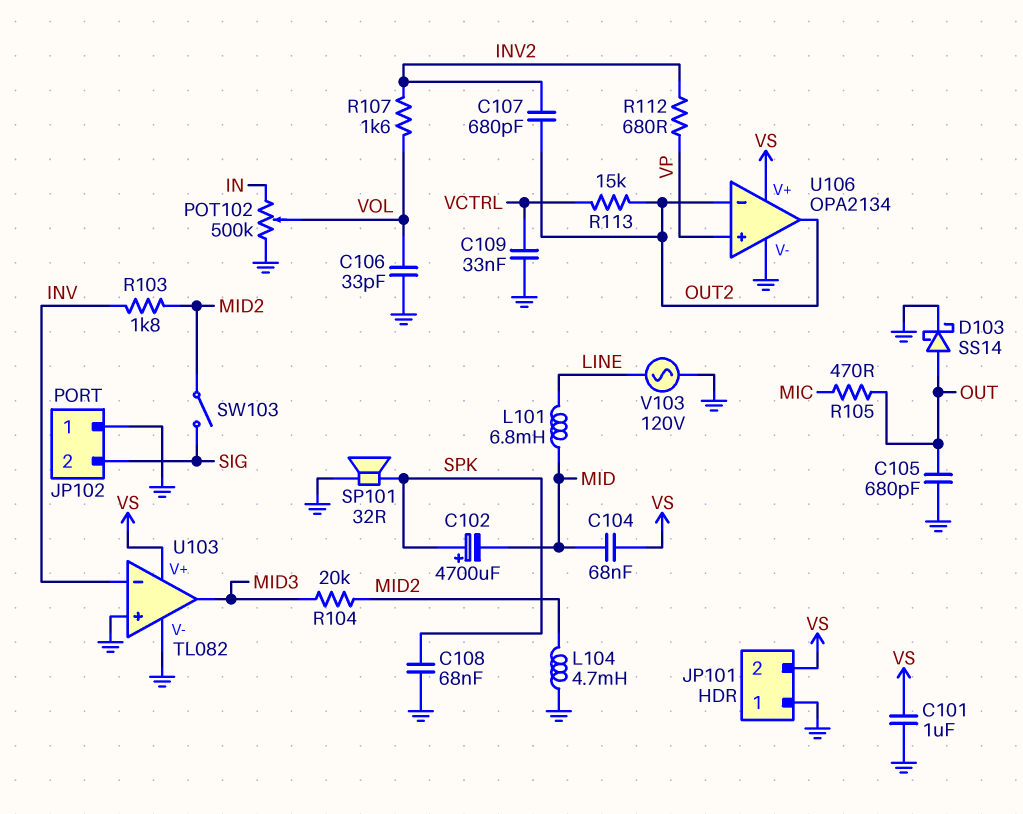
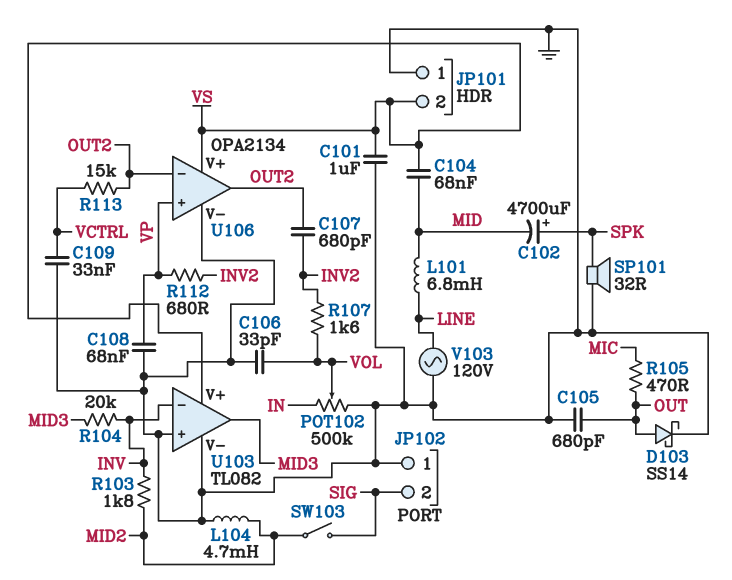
C108: 68nF (GND, SPK) -> 68nF (GND, VP)
R104: 20k (MID2, MID3) -> 20k (INV, MID3)

